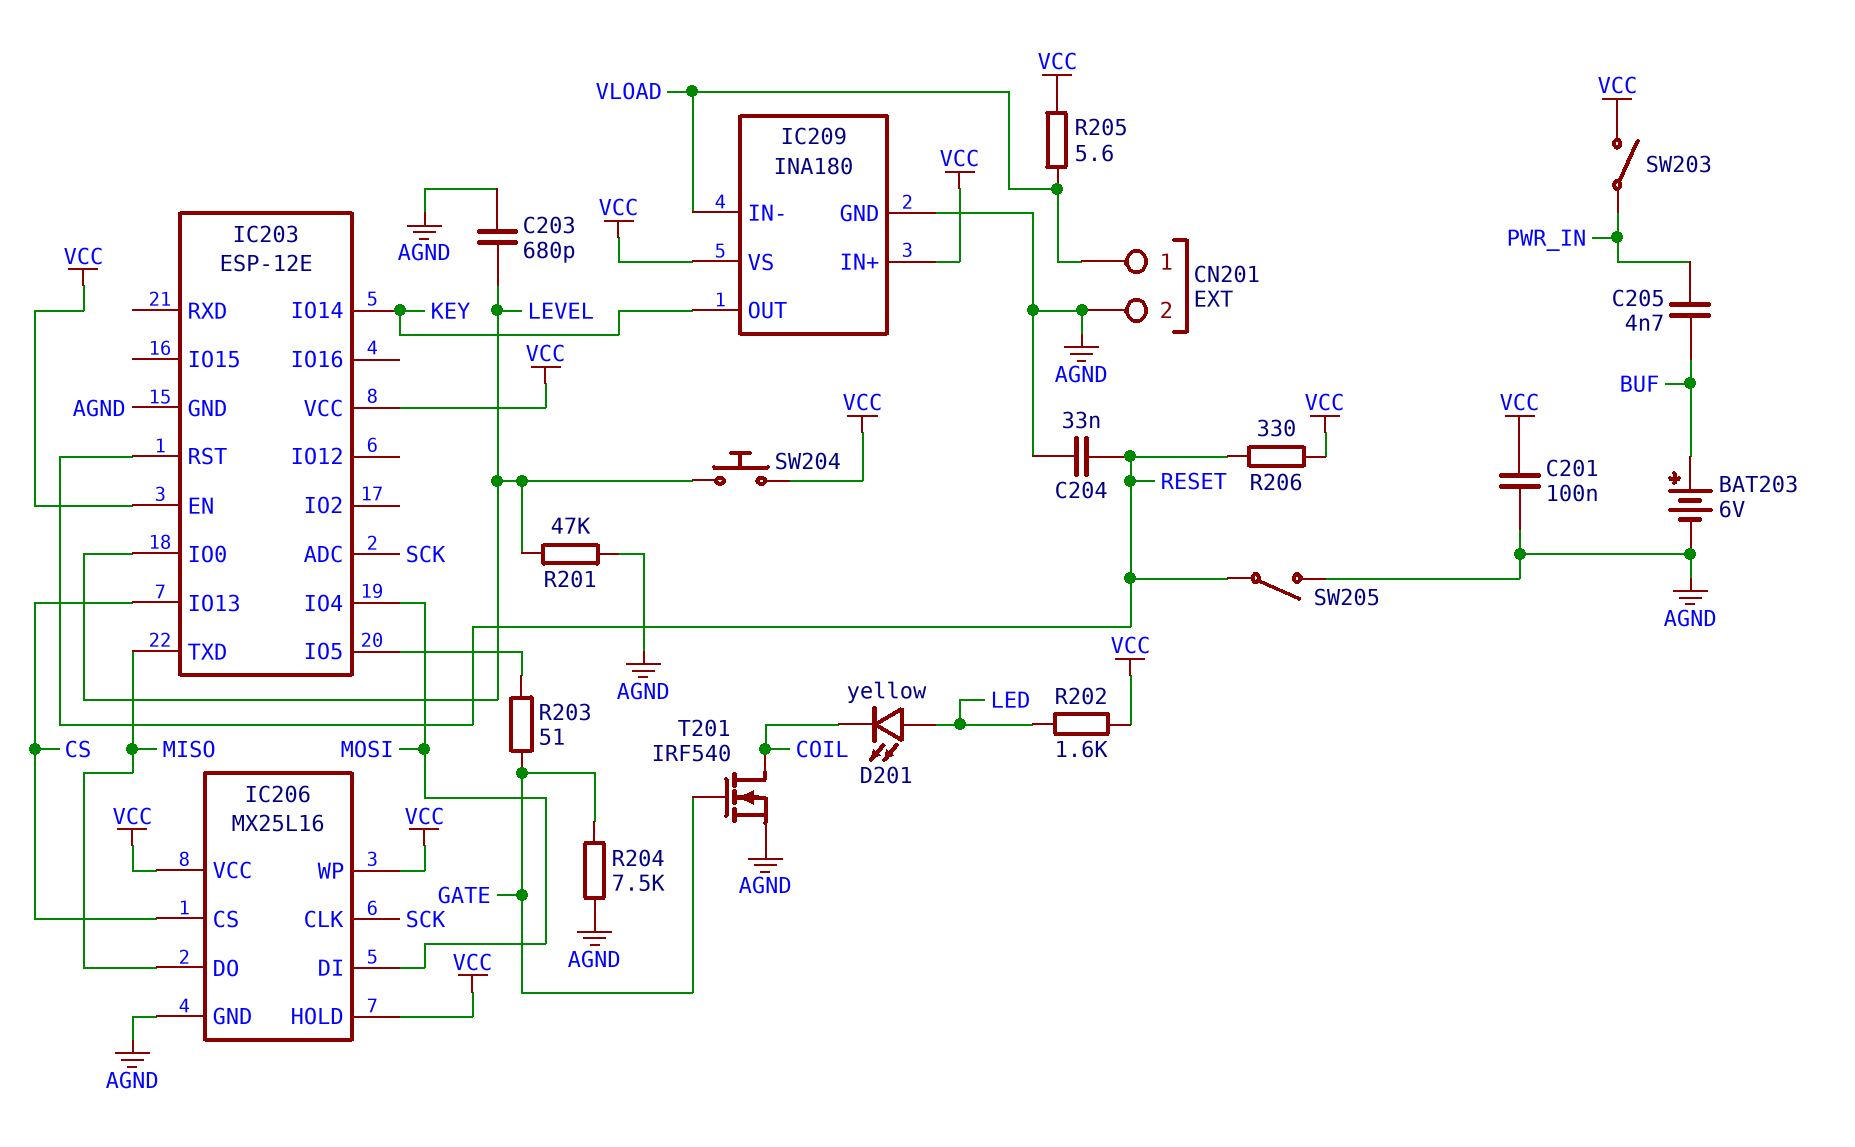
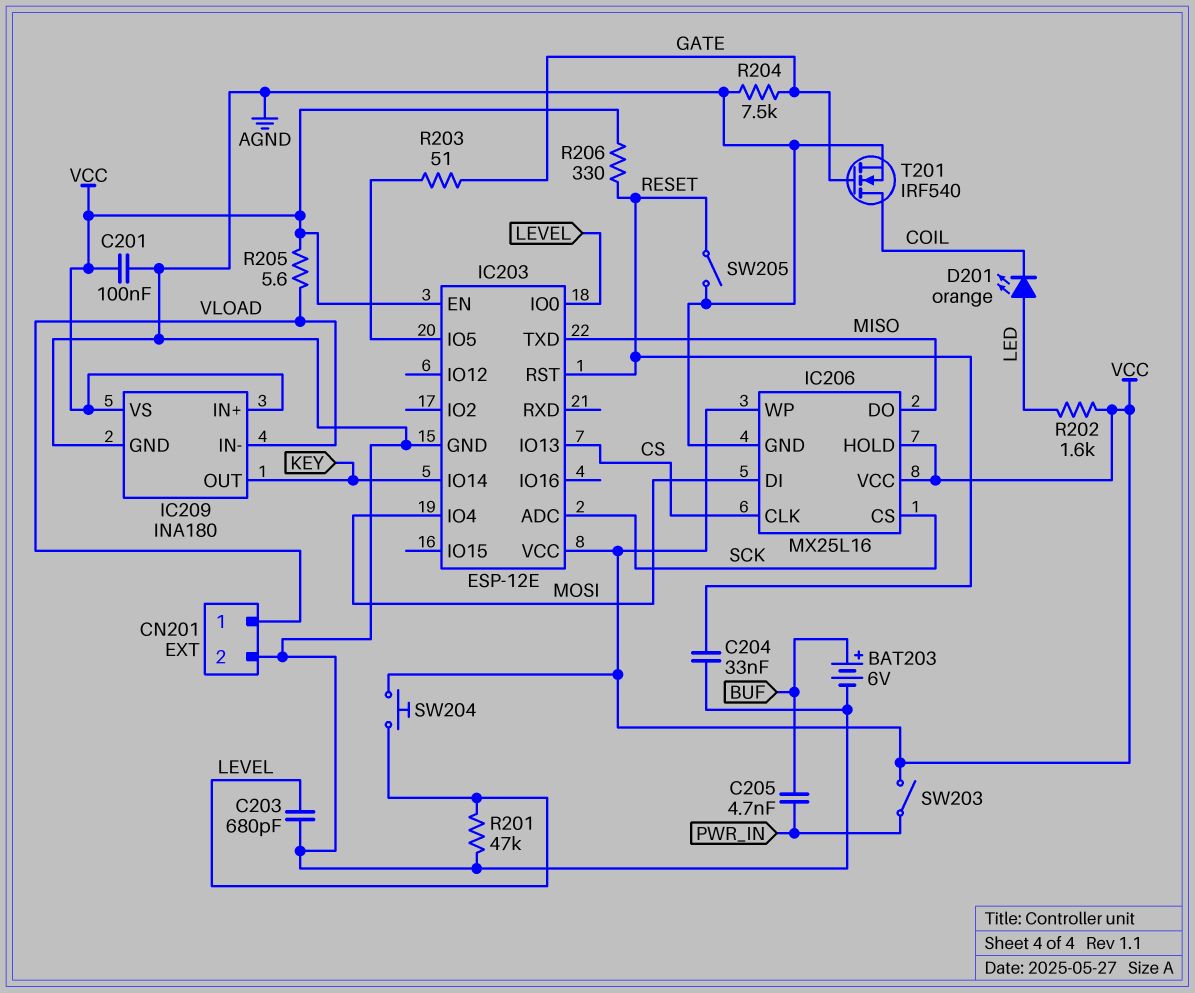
D201: LED yellow (A LED, K COIL) -> LED orange (A LED, K COIL)
IC206 pin CLK: SCK -> CS
IC206 pin CS: CS -> SCK

